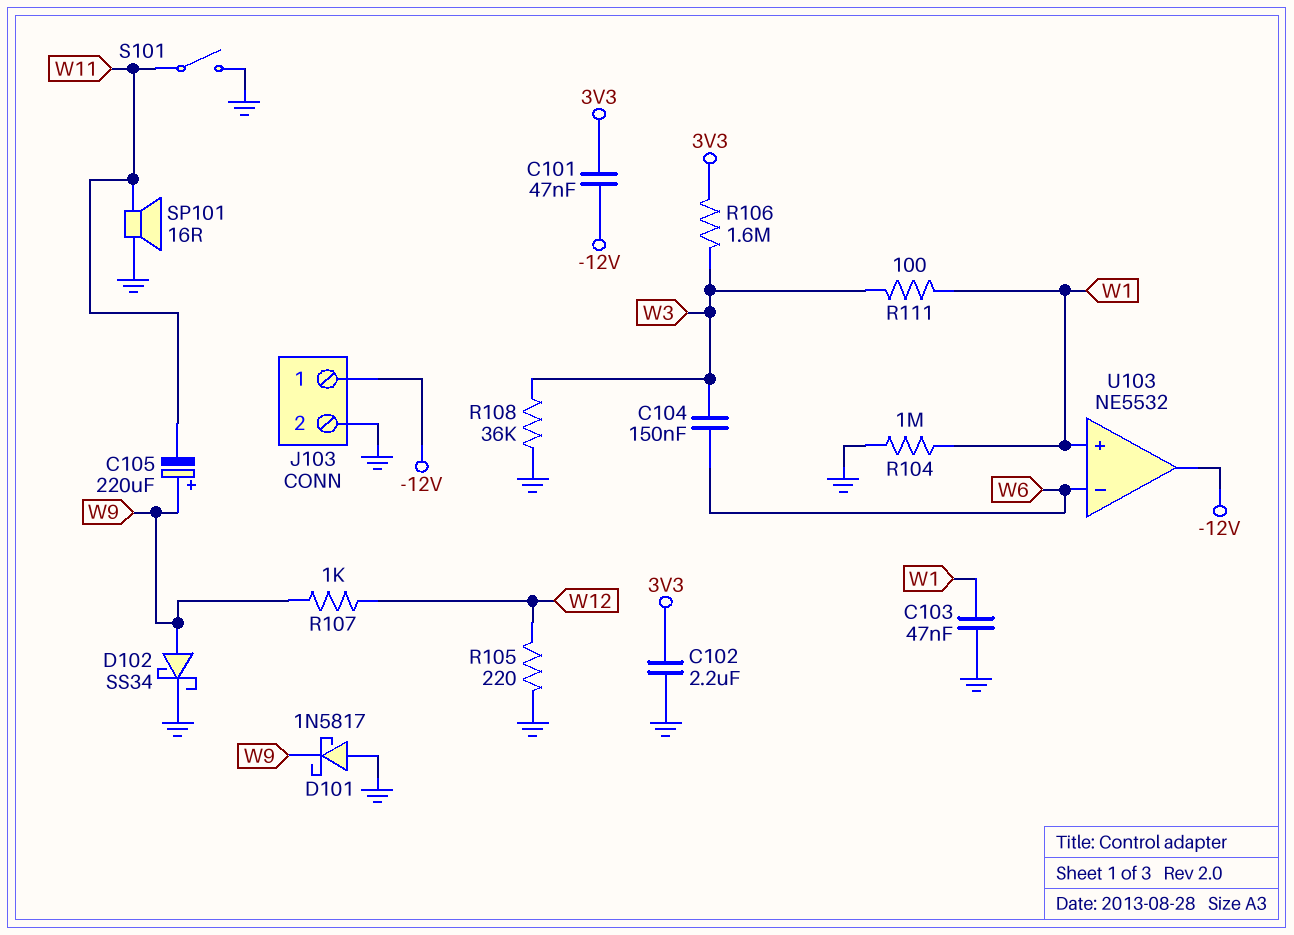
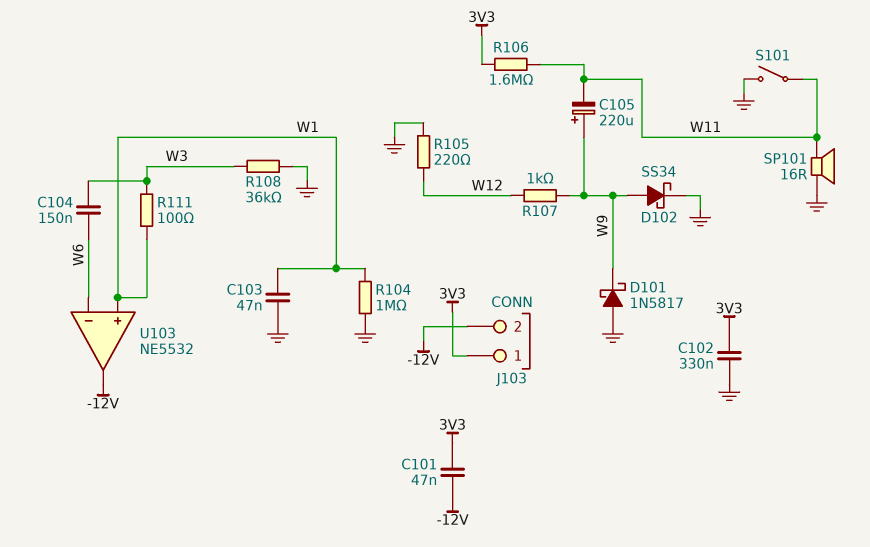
C102: 2.2uF (3V3, GND) -> 330nF (3V3, GND)
J103 pin 1: -12V -> 3V3
J103 pin 2: GND -> -12V
R106: 1.6M (3V3, W3) -> 1.6M (3V3, W11)

